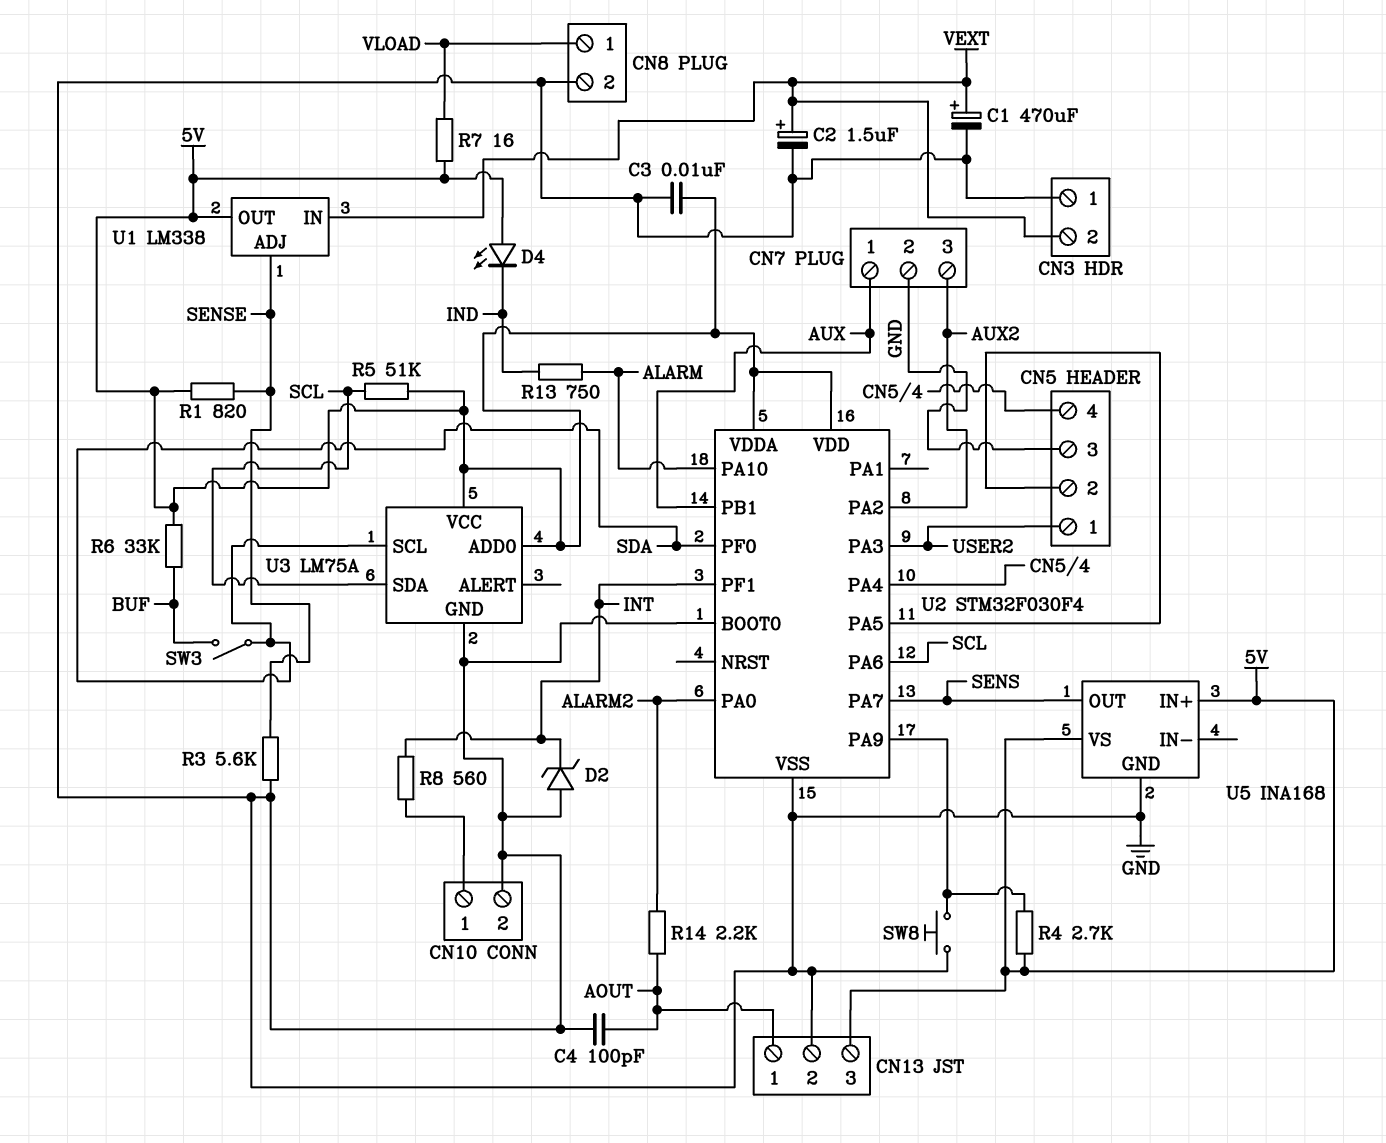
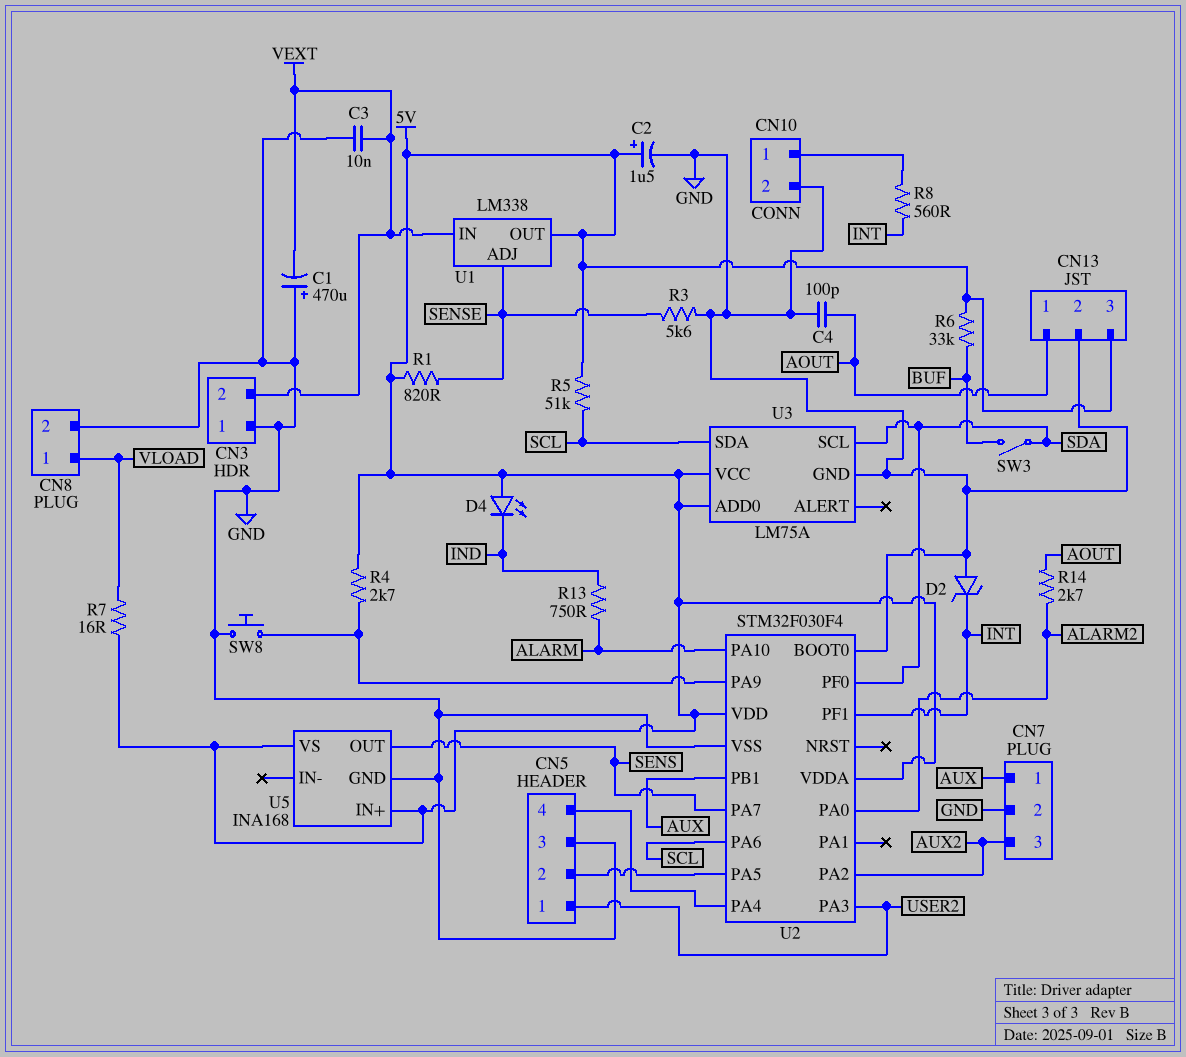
C1: 470uF (plus VEXT, minus GND) -> 470uF (plus GND, minus VEXT)
C2: 1.5uF (plus VEXT, minus GND) -> 1.5uF (plus 5V, minus GND)
C3: 10nF (5V, GND) -> 10nF (GND, VEXT)
R14: 2.2k (ALARM2, AOUT) -> 2.7k (ALARM2, AOUT)

